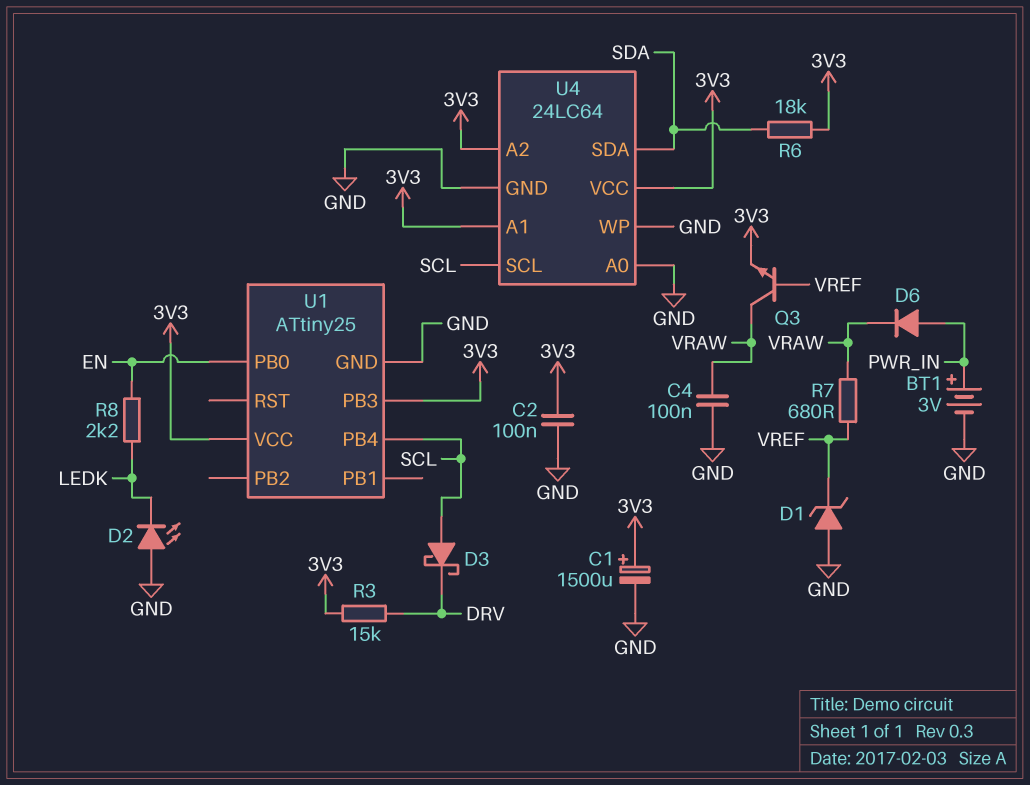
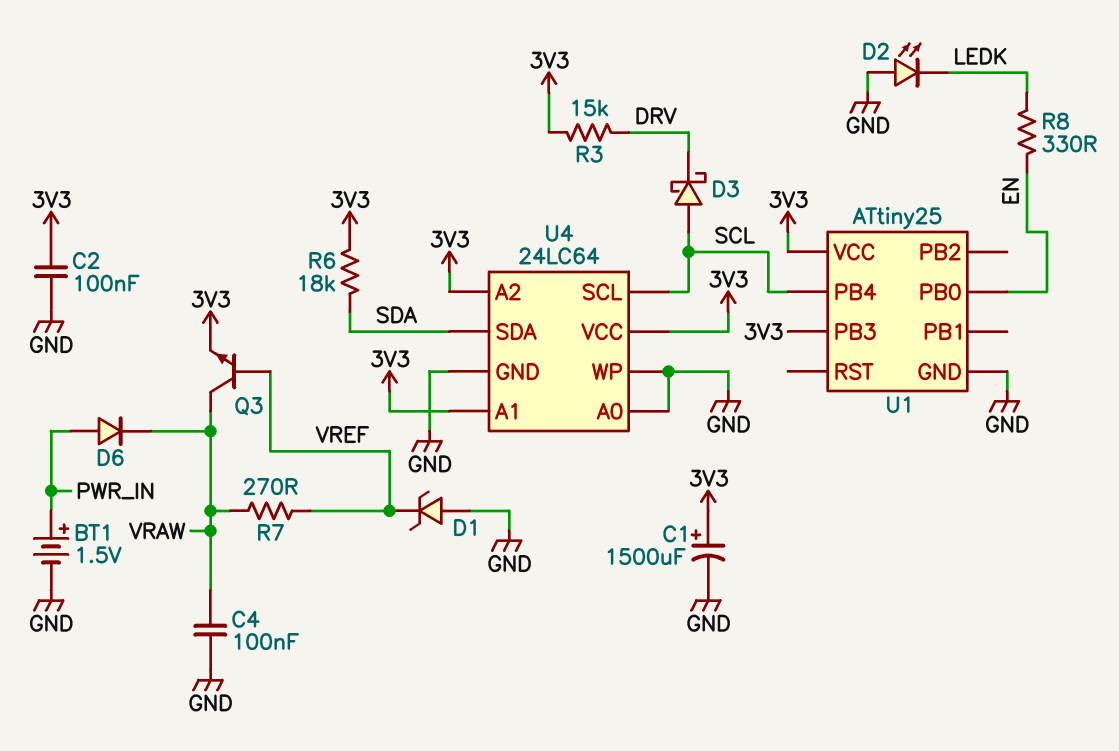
BT1: 3V (plus PWR_IN, minus GND) -> 1.5V (plus PWR_IN, minus GND)
R7: 680 (VRAW, VREF) -> 270 (VRAW, VREF)
R8: 2.2k (EN, LEDK) -> 330 (EN, LEDK)

